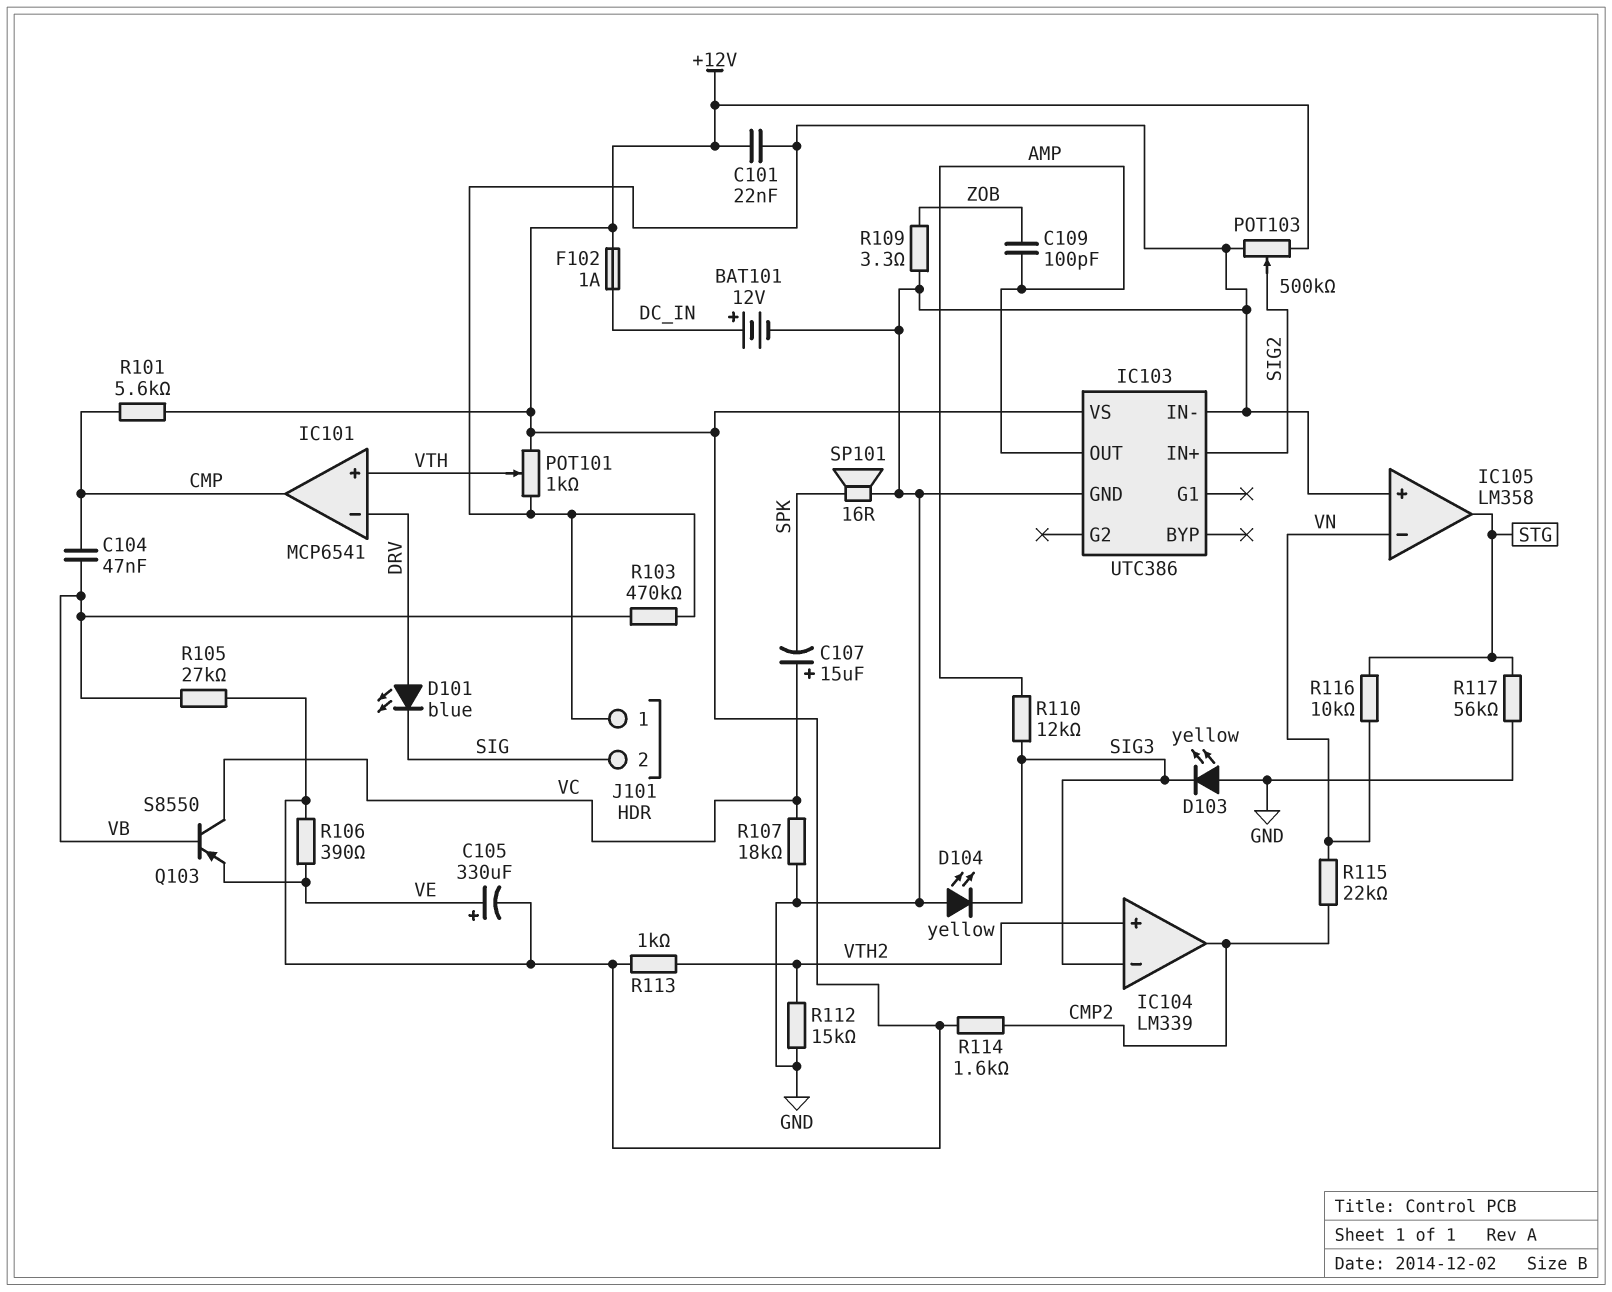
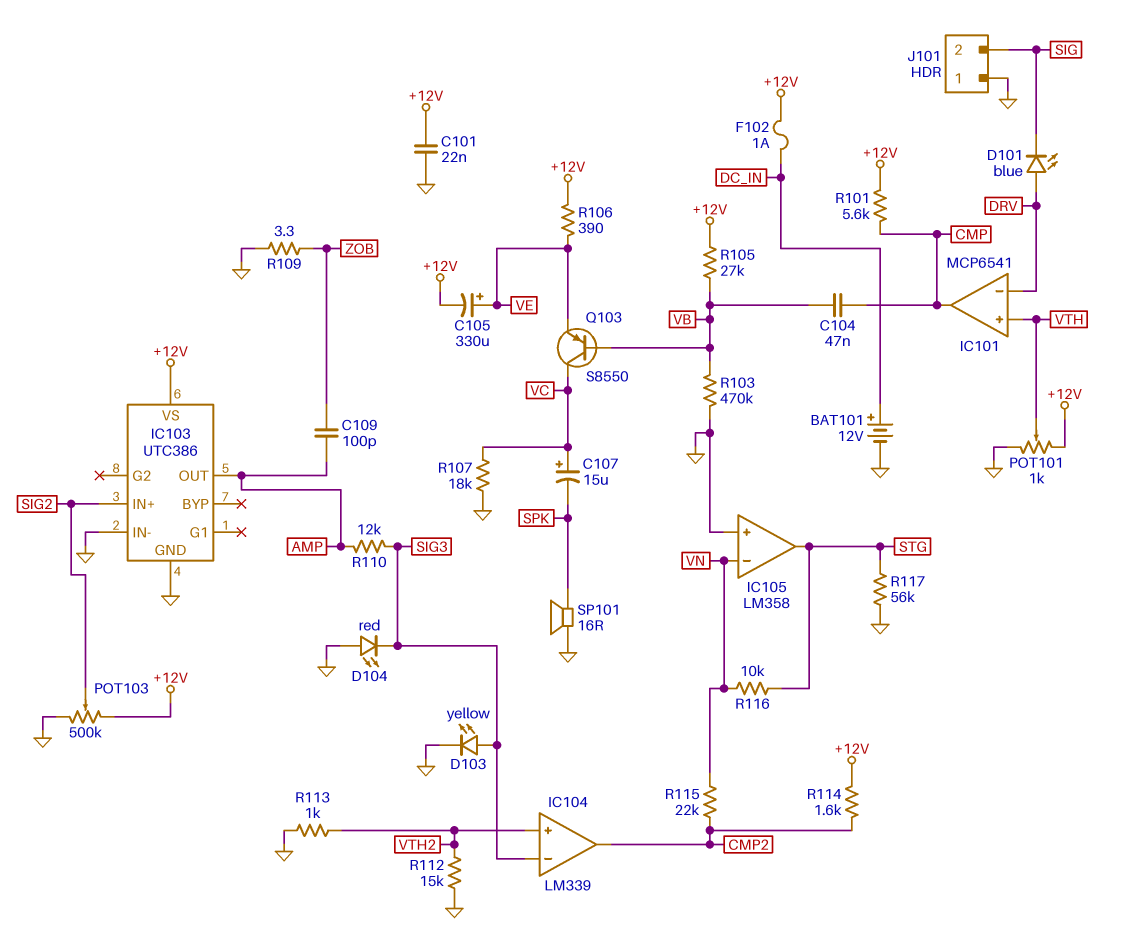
D103: LED yellow (A GND, K SIG3) -> LED yellow (A SIG3, K GND)
D104: LED yellow (A GND, K SIG3) -> LED red (A GND, K SIG3)
R113: 1k (+12V, VTH2) -> 1k (GND, VTH2)

